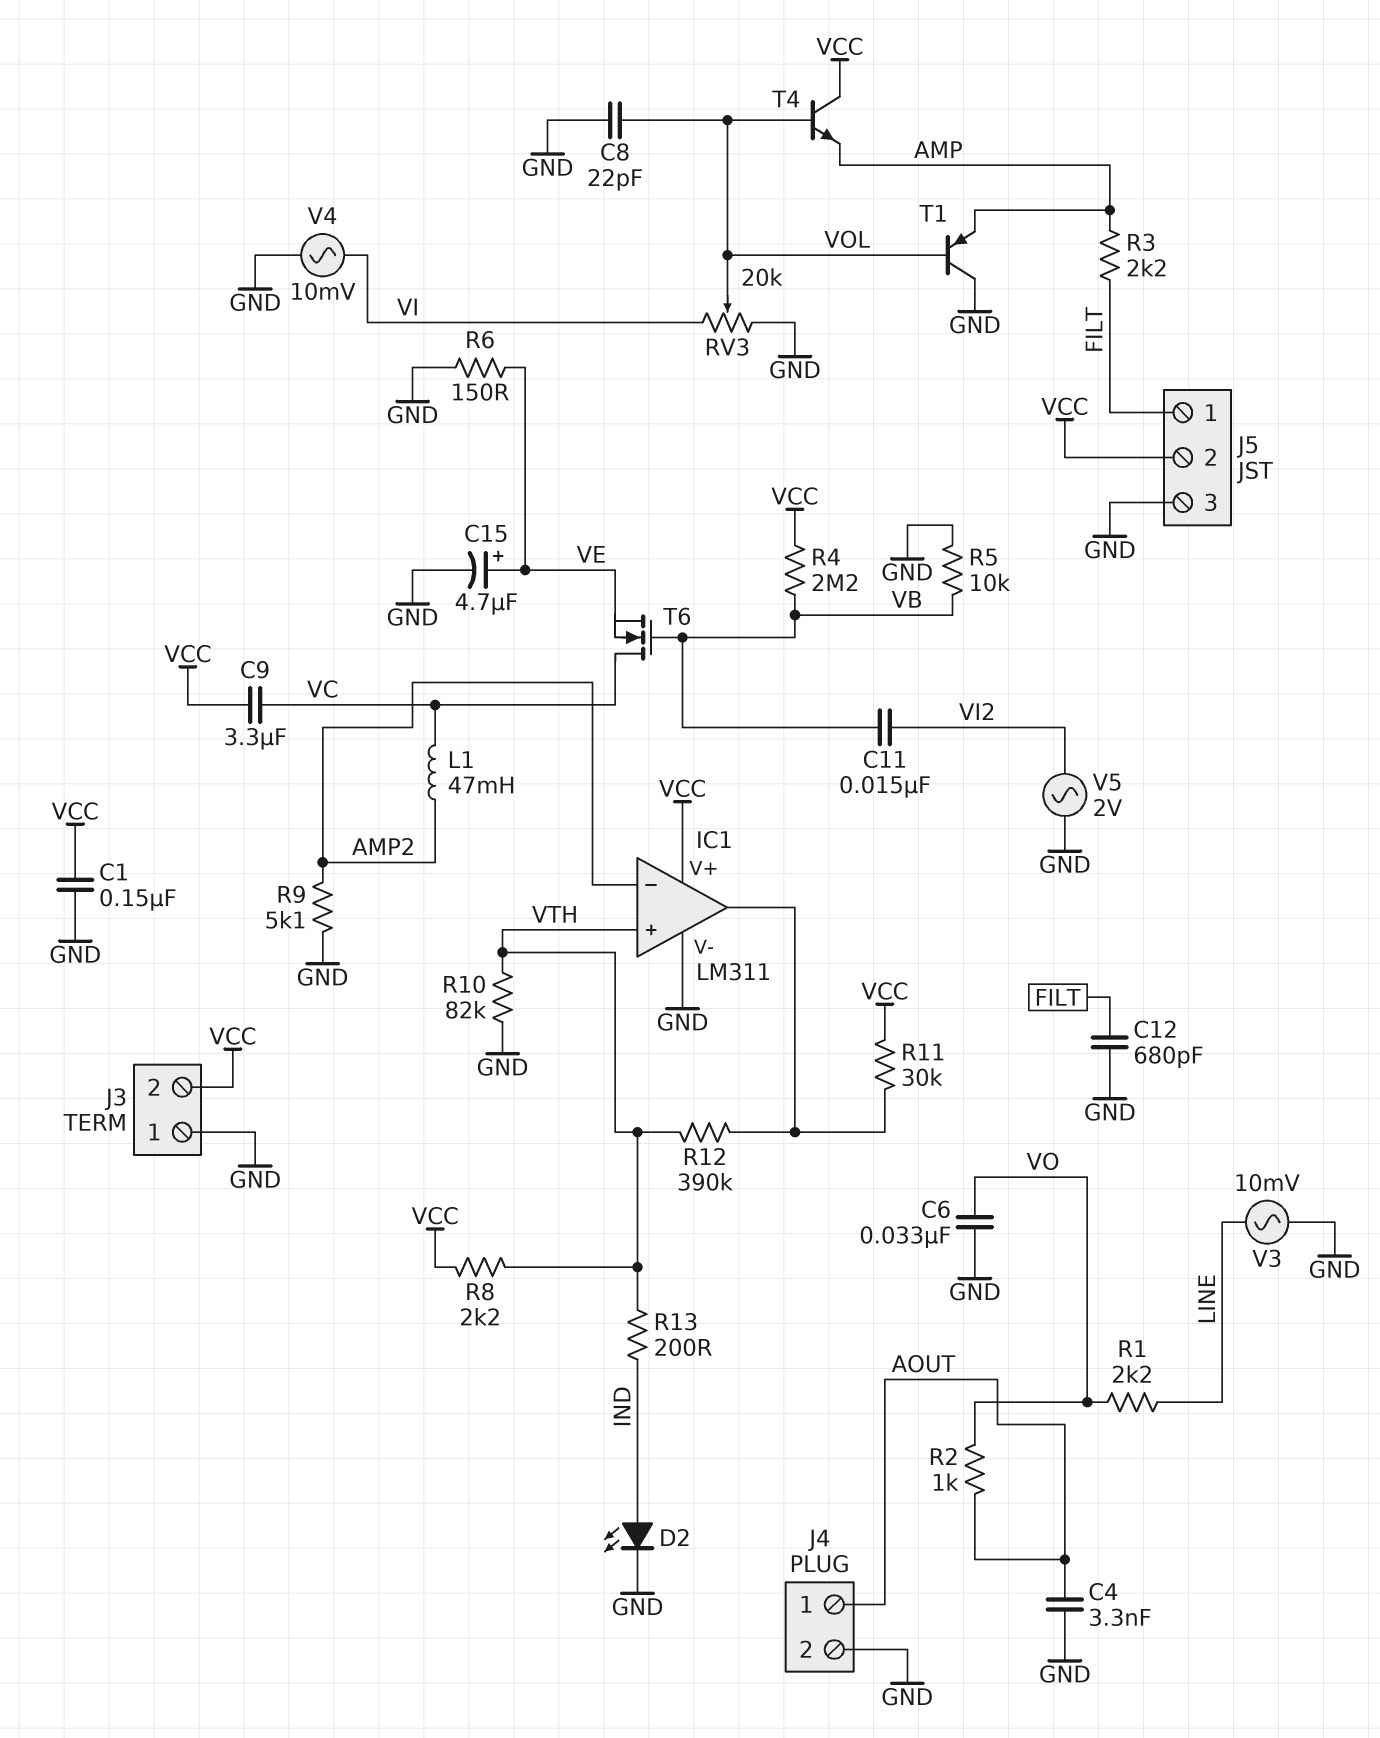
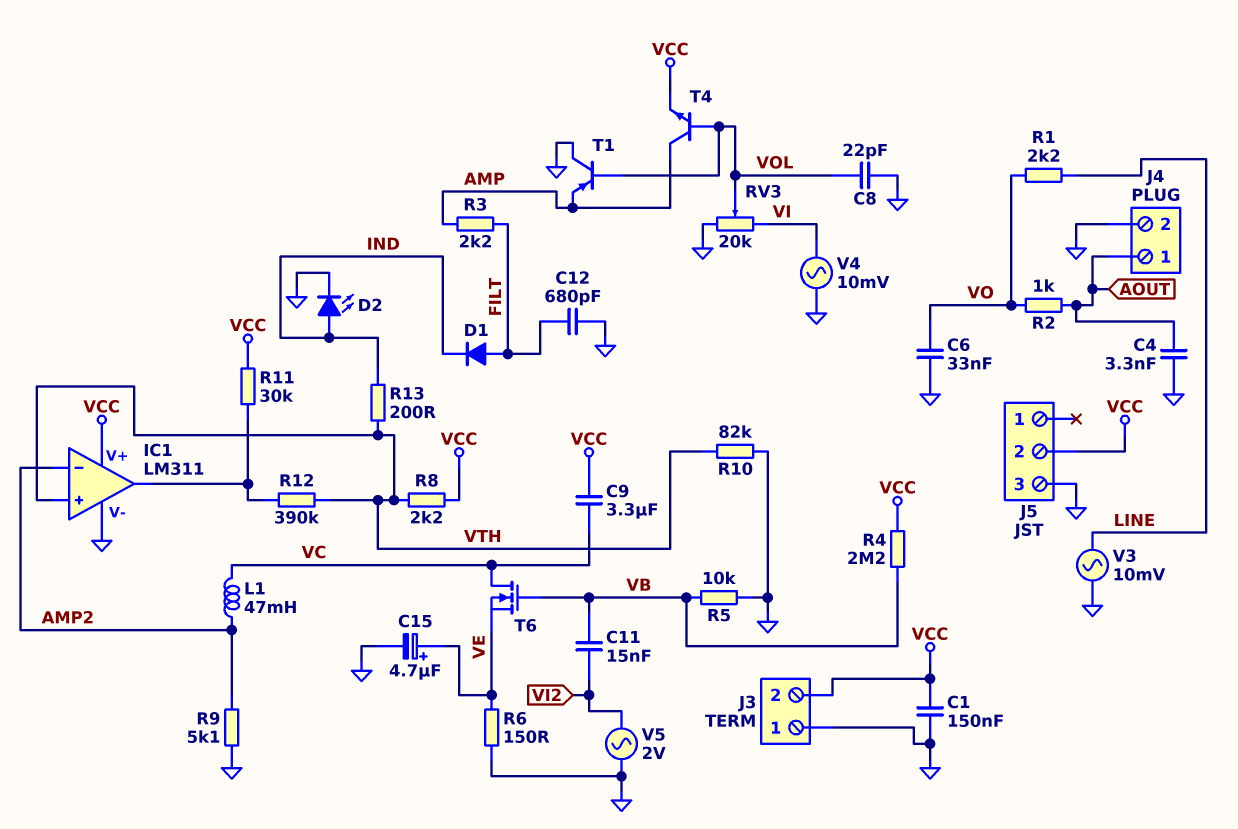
D1: none -> diode (A FILT, K IND)
J5 pin 1: FILT -> none
T4: NPN (B VOL, C VCC, E AMP) -> NPN (B VOL, C AMP, E VCC)

